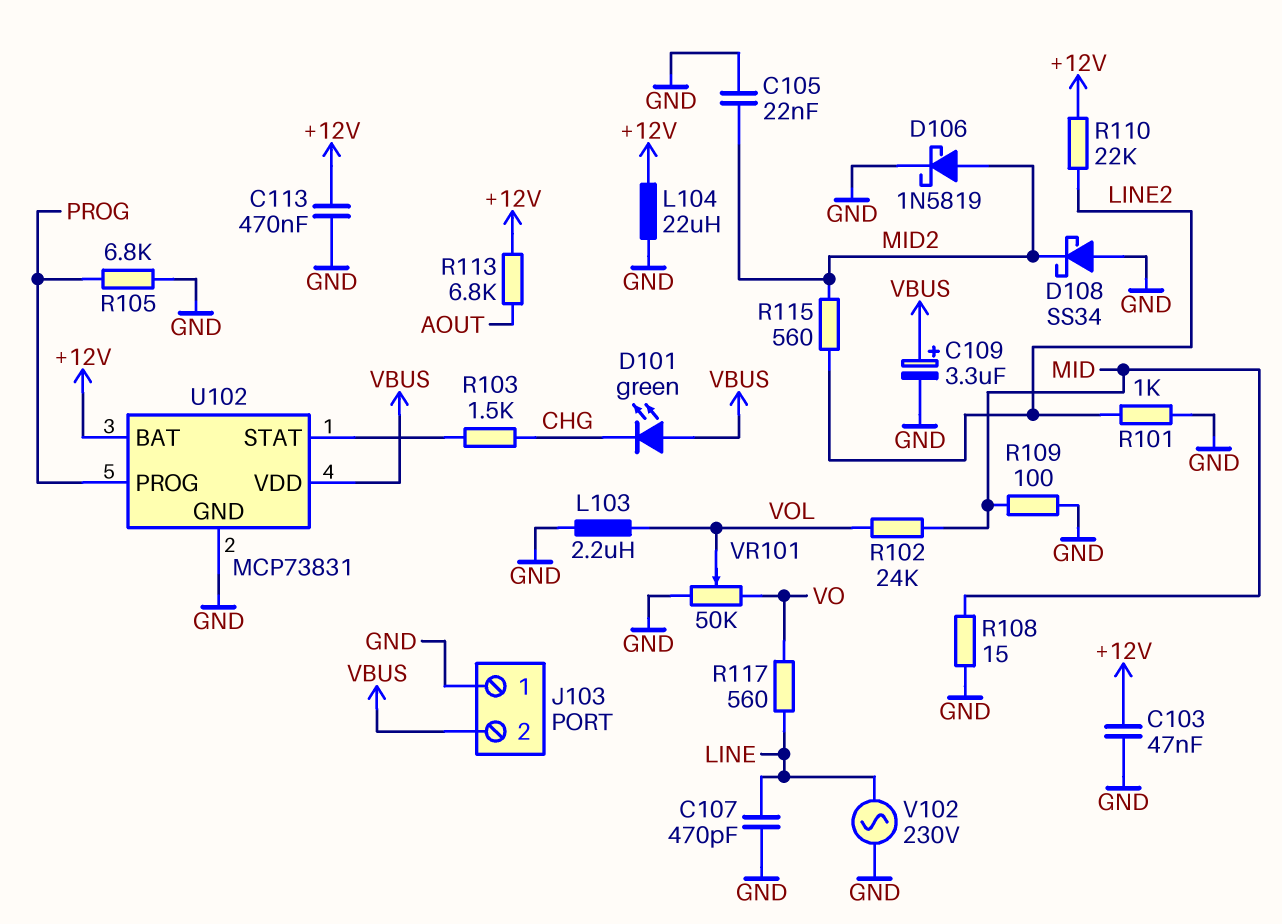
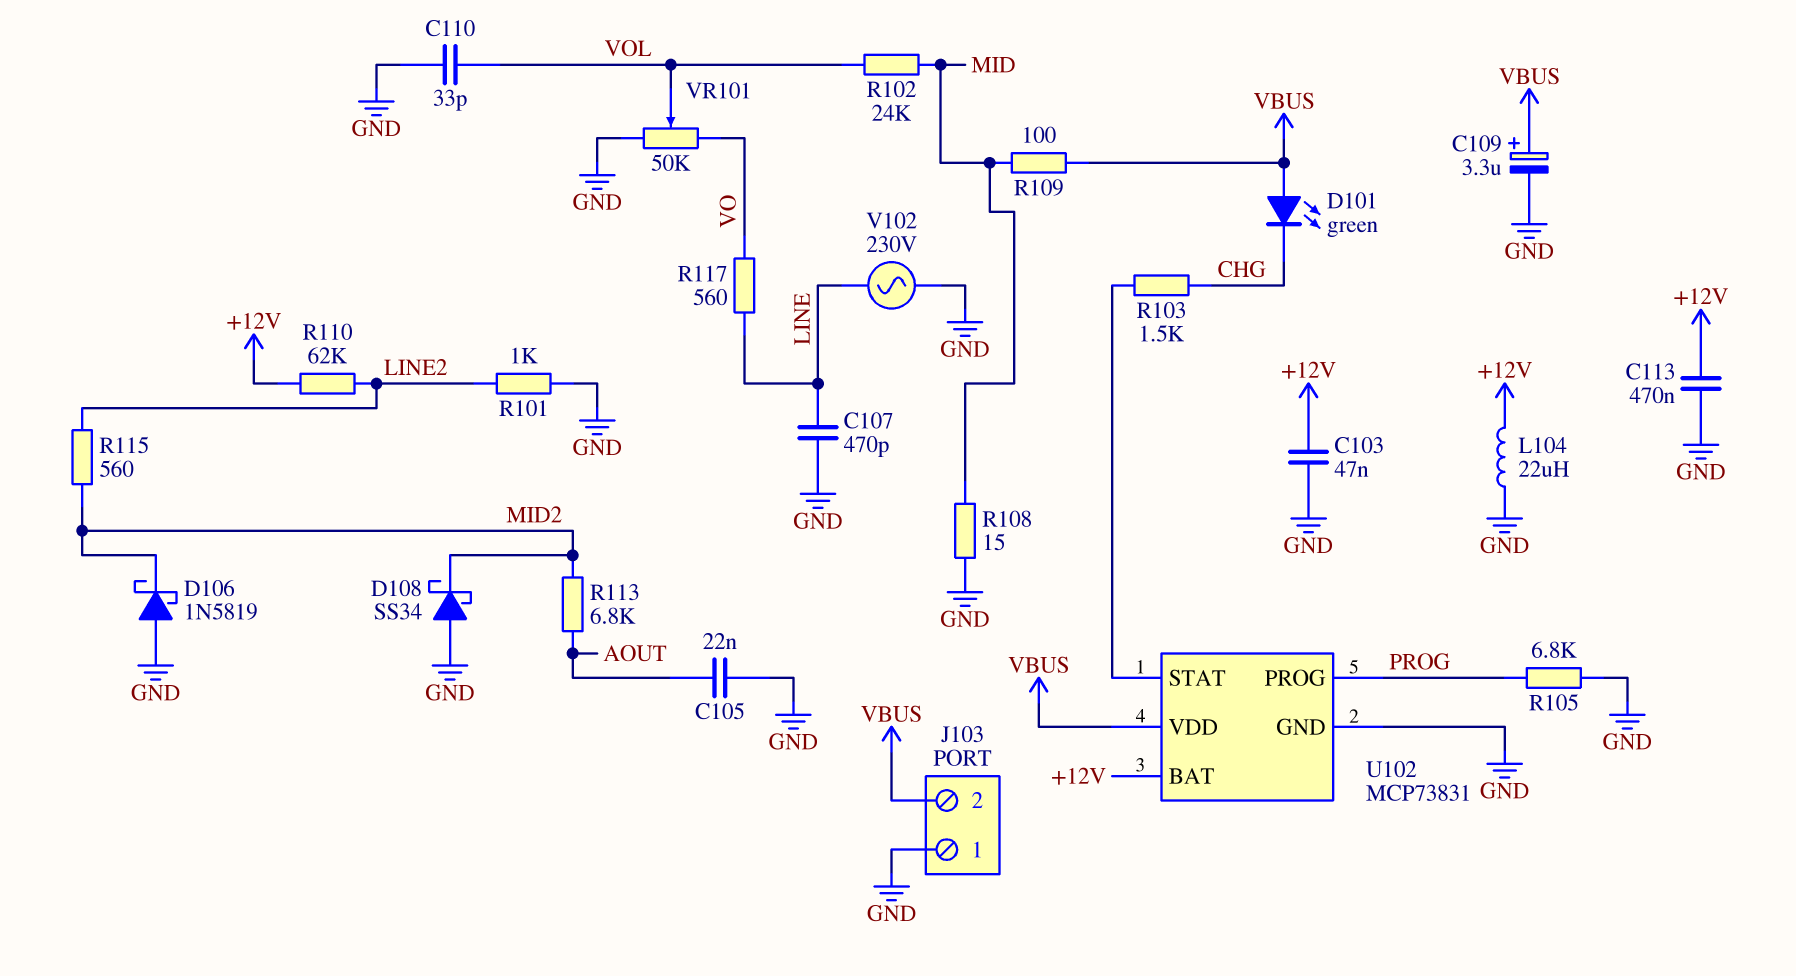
C105: 22nF (GND, MID2) -> 22nF (AOUT, GND)
C110: none -> 33pF (GND, VOL)
D106: schottky 1N5819 (A MID2, K GND) -> schottky 1N5819 (A GND, K MID2)
L103: 2.2uH (GND, VOL) -> none
R109: 100 (GND, MID) -> 100 (MID, VBUS)
R110: 22k (+12V, LINE2) -> 62k (+12V, LINE2)
R113: 6.8k (+12V, AOUT) -> 6.8k (AOUT, MID2)

